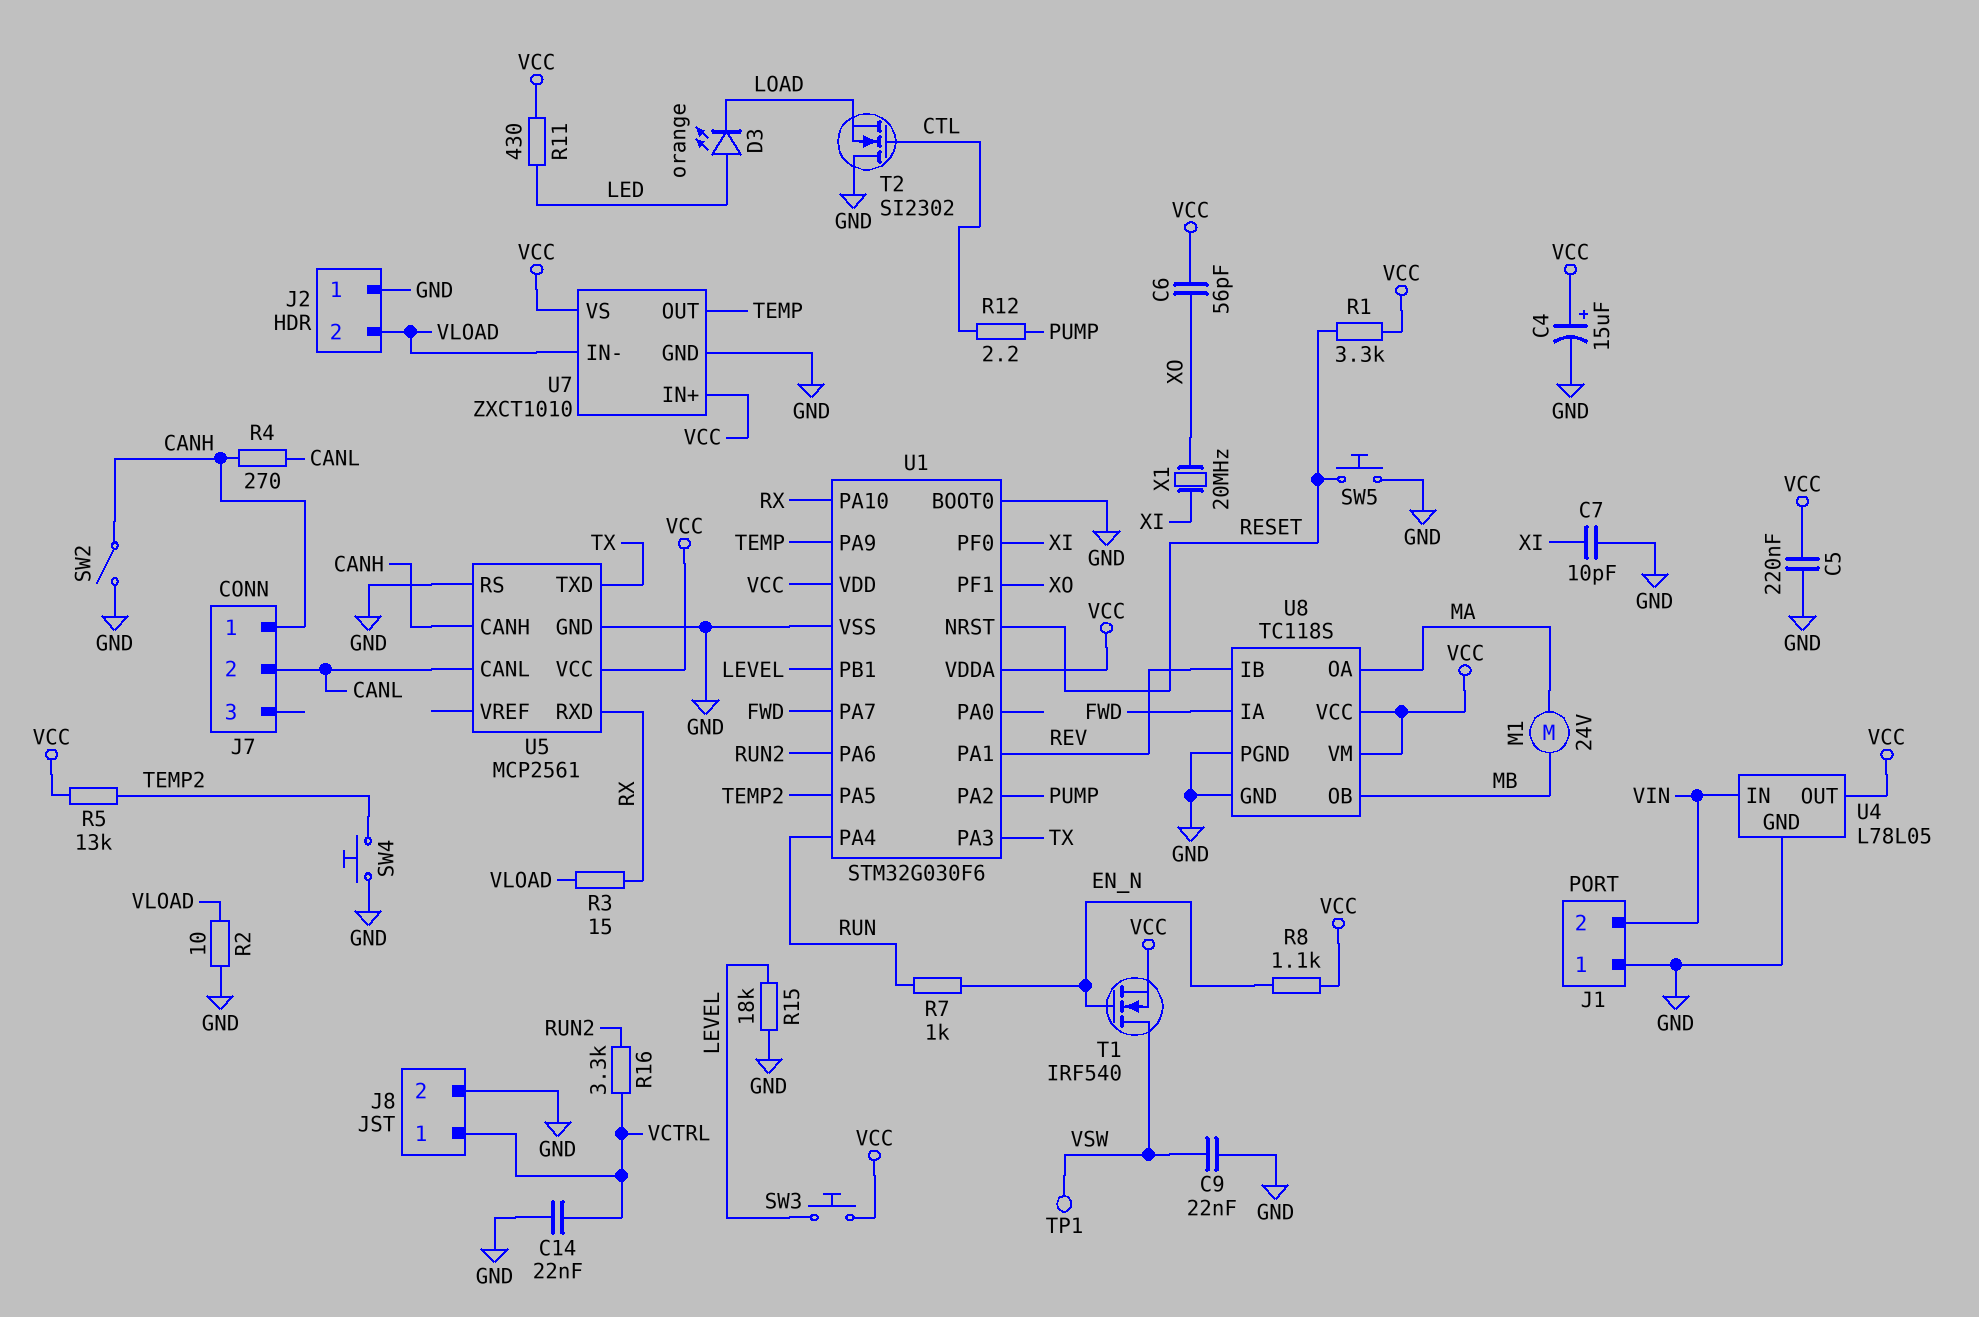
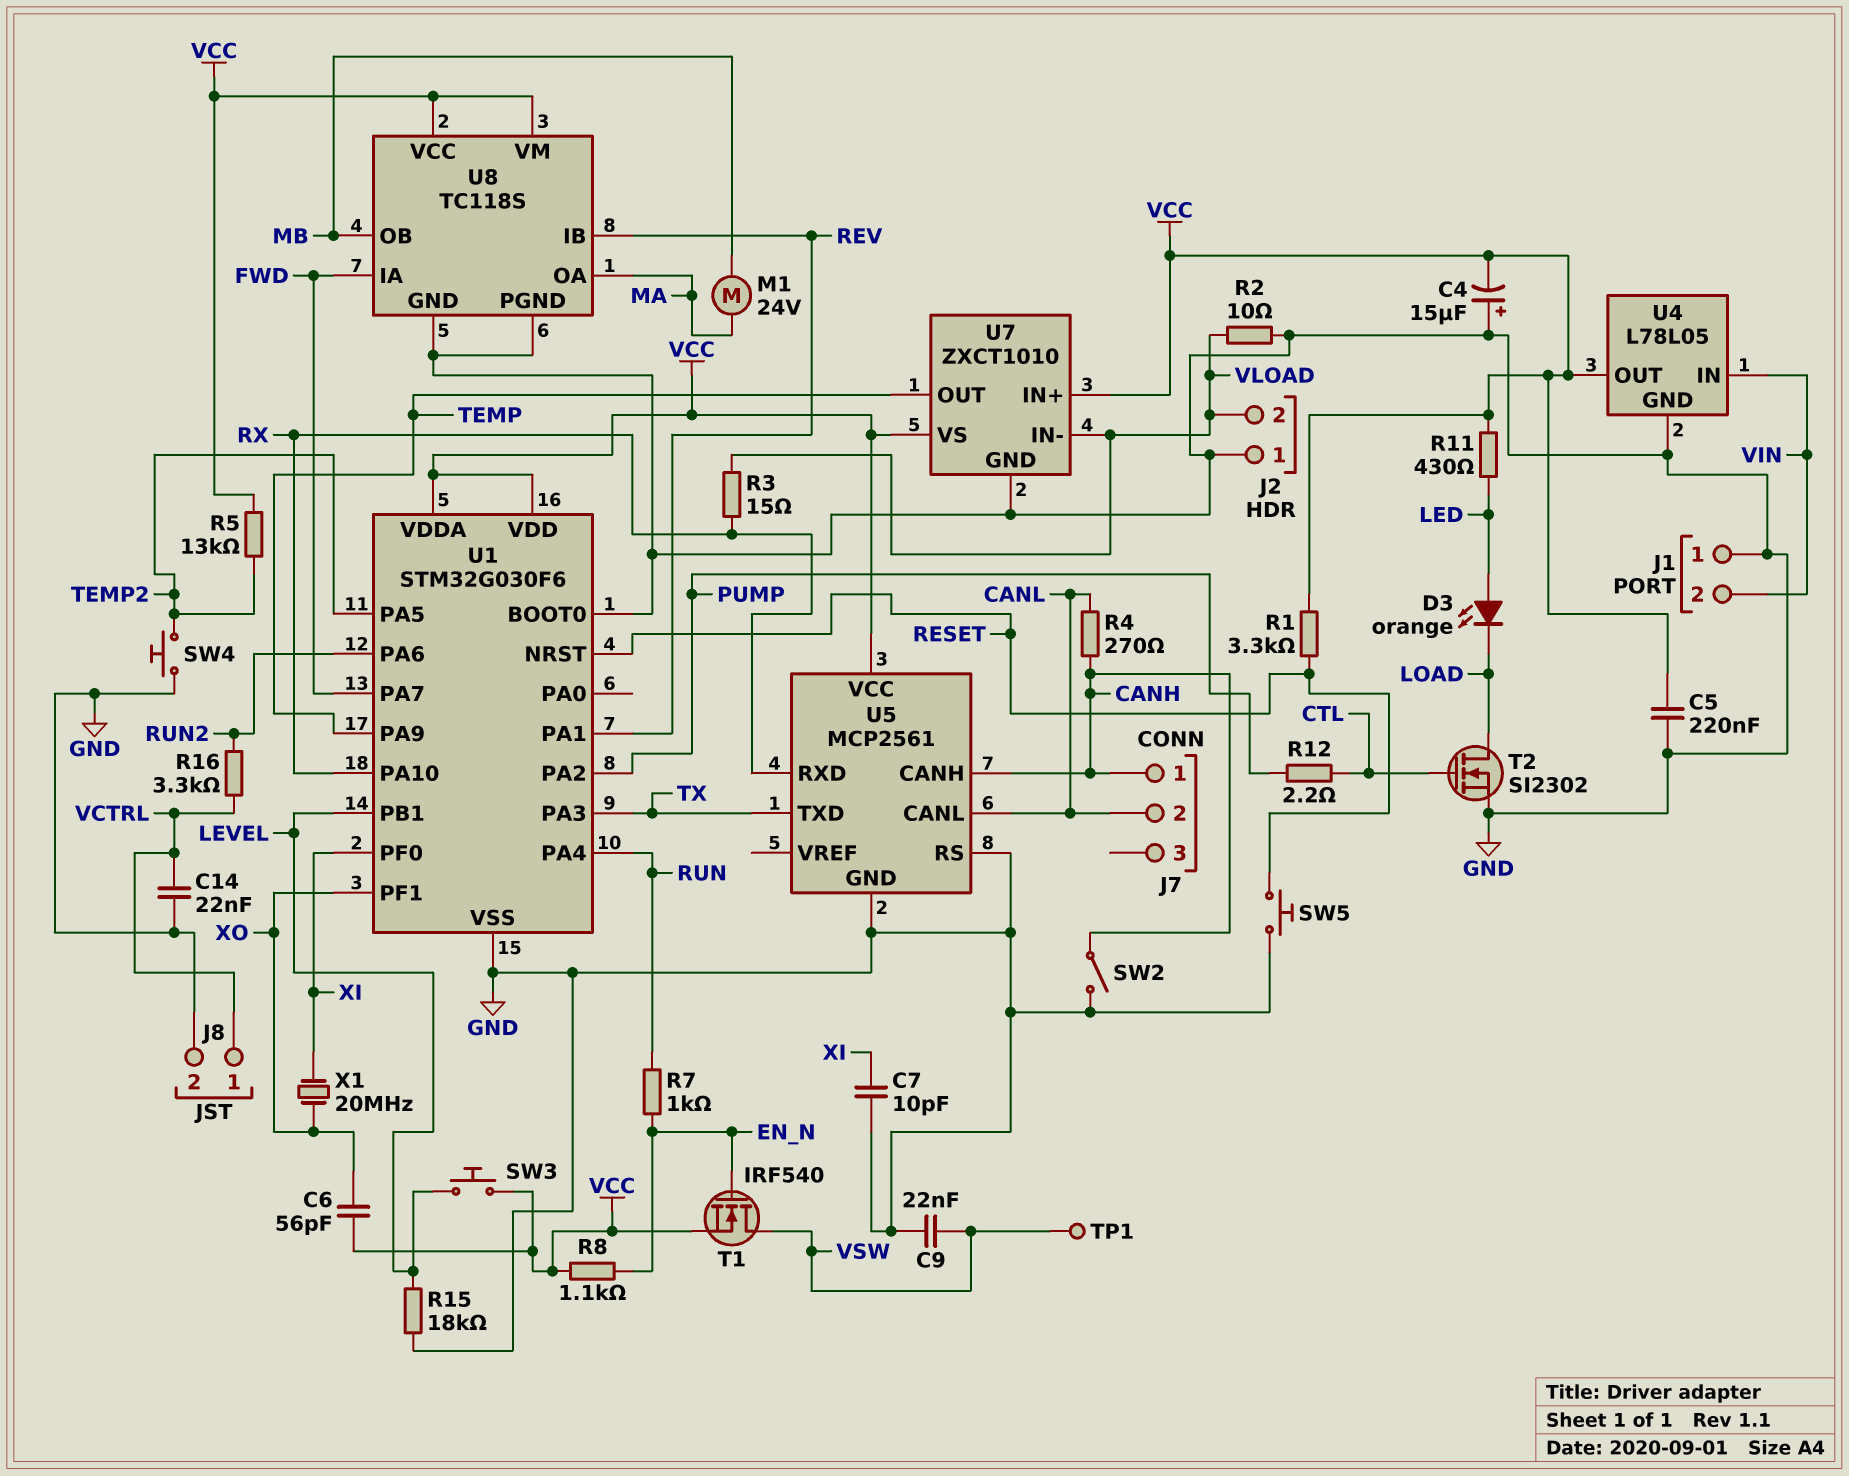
C4: 15uF (plus VCC, minus GND) -> 15uF (plus GND, minus VCC)
T2: NMOS SI2302 (G CTL, D GND, S LOAD) -> NMOS SI2302 (G CTL, D LOAD, S GND)

